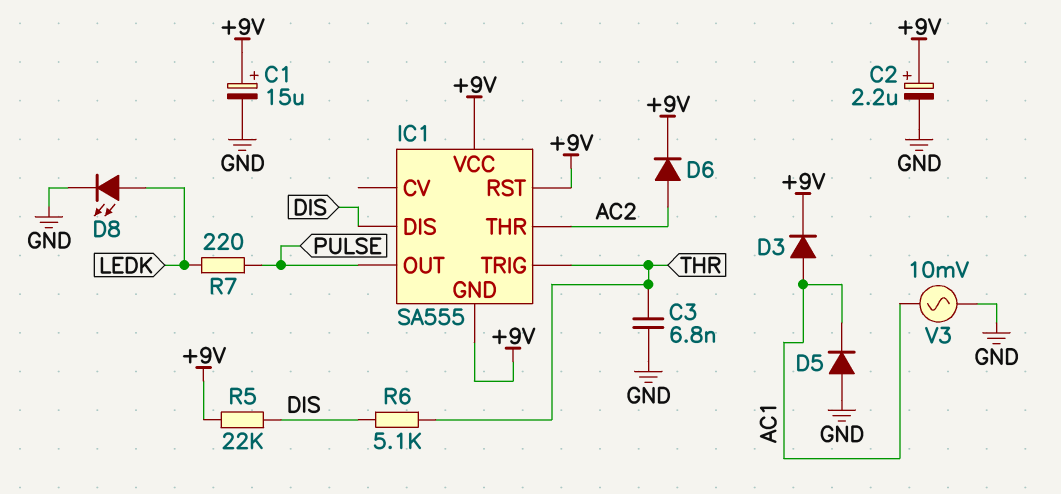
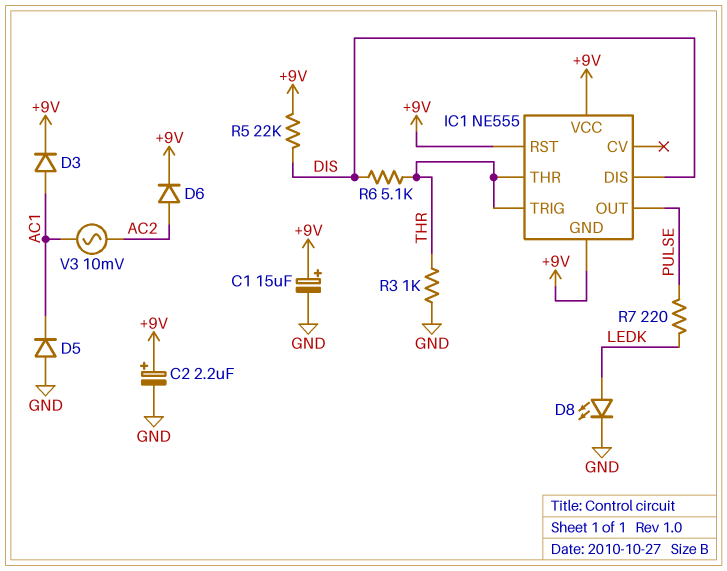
C3: 6.8nF (GND, THR) -> none
IC1: SA555 -> NE555
IC1 pin THR: AC2 -> THR
R3: none -> 1k (GND, THR)
V3: AC 10mV (AC1, GND) -> AC 10mV (AC1, AC2)

